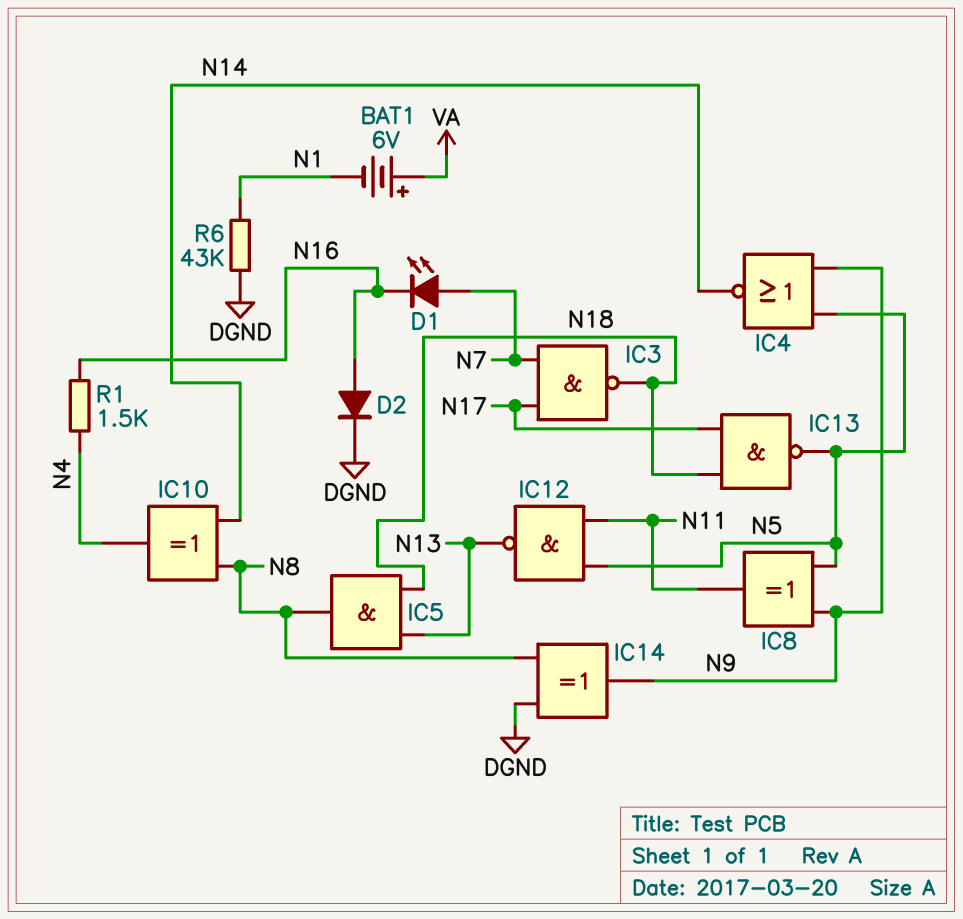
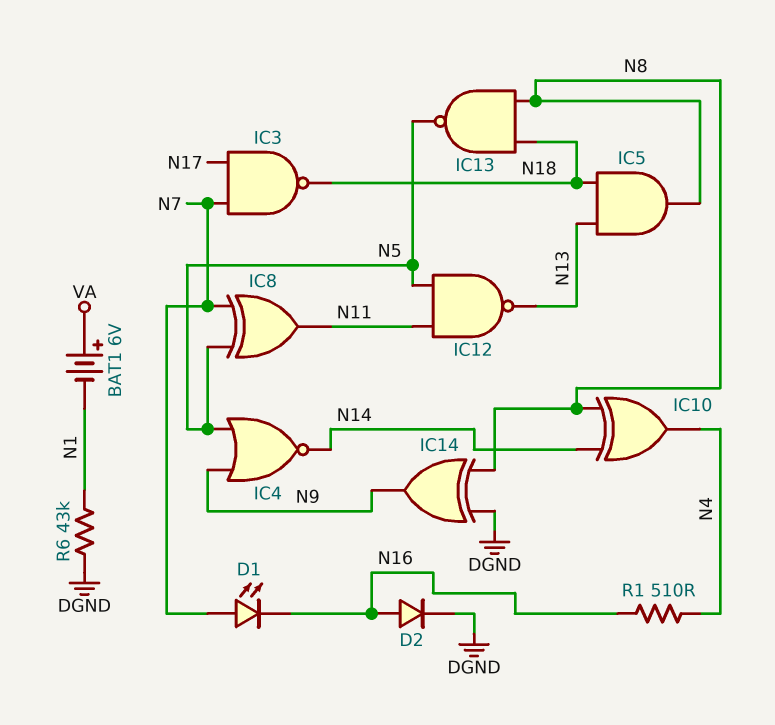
IC8: XOR (in N5, in N9, out N11) -> XOR (in N5, in N7, out N11)
IC13: NAND (in N17, in N18, out N5) -> NAND (in N8, in N18, out N5)
R1: 1.5k (N4, N16) -> 510 (N4, N16)

